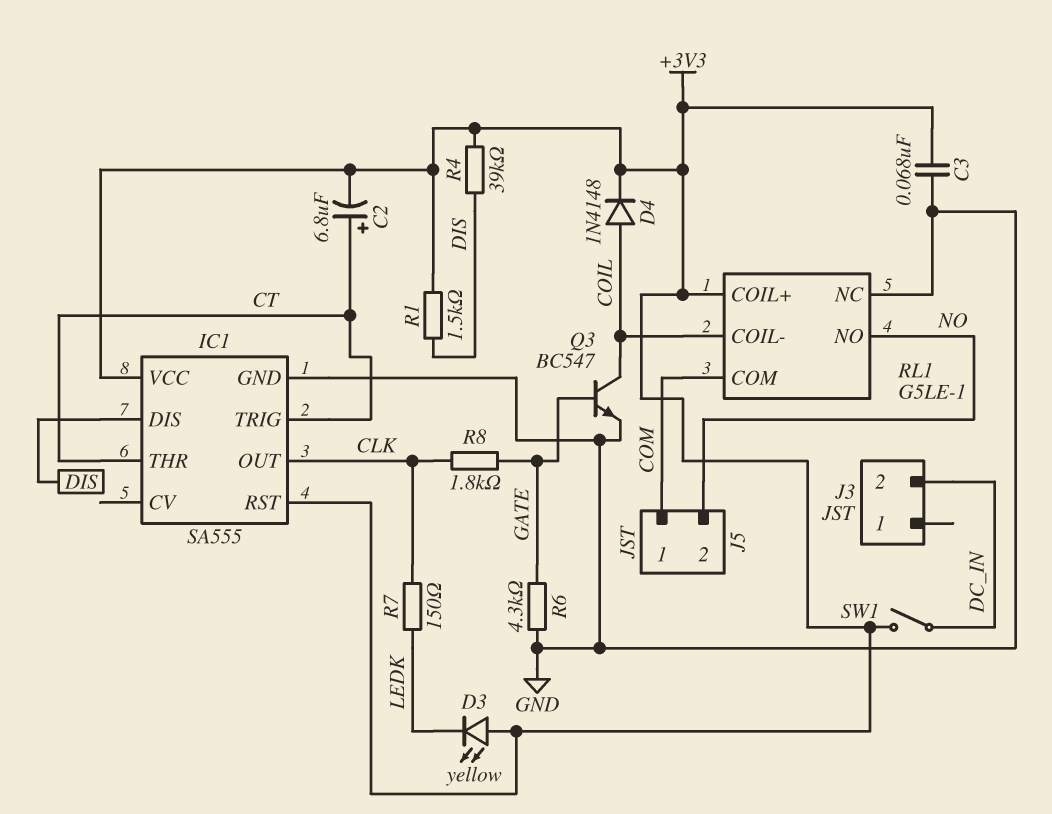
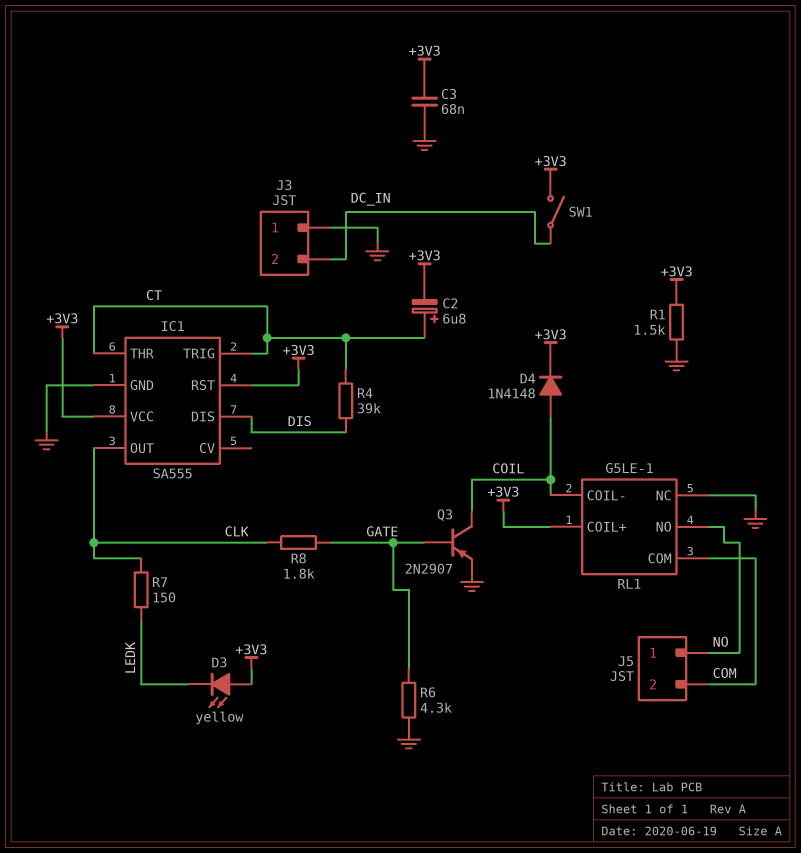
J3 pin 1: none -> GND
J5 pin 1: COM -> NO
J5 pin 2: NO -> COM
Q3: NPN BC547 (B GATE, C COIL, E GND) -> PNP 2N2907 (B GATE, C COIL, E GND)
R1: 1.5k (+3V3, DIS) -> 1.5k (+3V3, GND)
R4: 39k (+3V3, DIS) -> 39k (CT, DIS)

